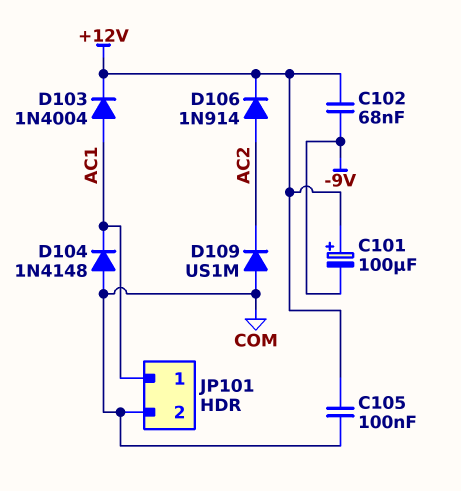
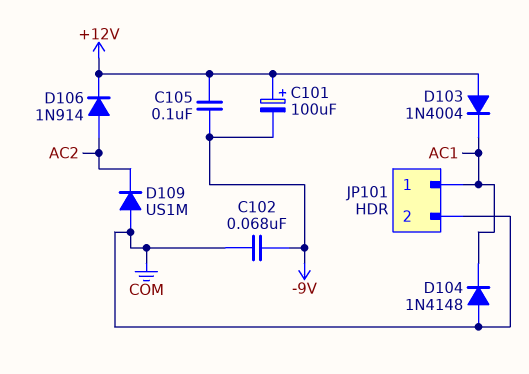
C102: 68nF (+12V, -9V) -> 68nF (-9V, COM)
C105: 100nF (+12V, COM) -> 100nF (+12V, -9V)
D103: diode 1N4004 (A AC1, K +12V) -> diode 1N4004 (A +12V, K AC1)

